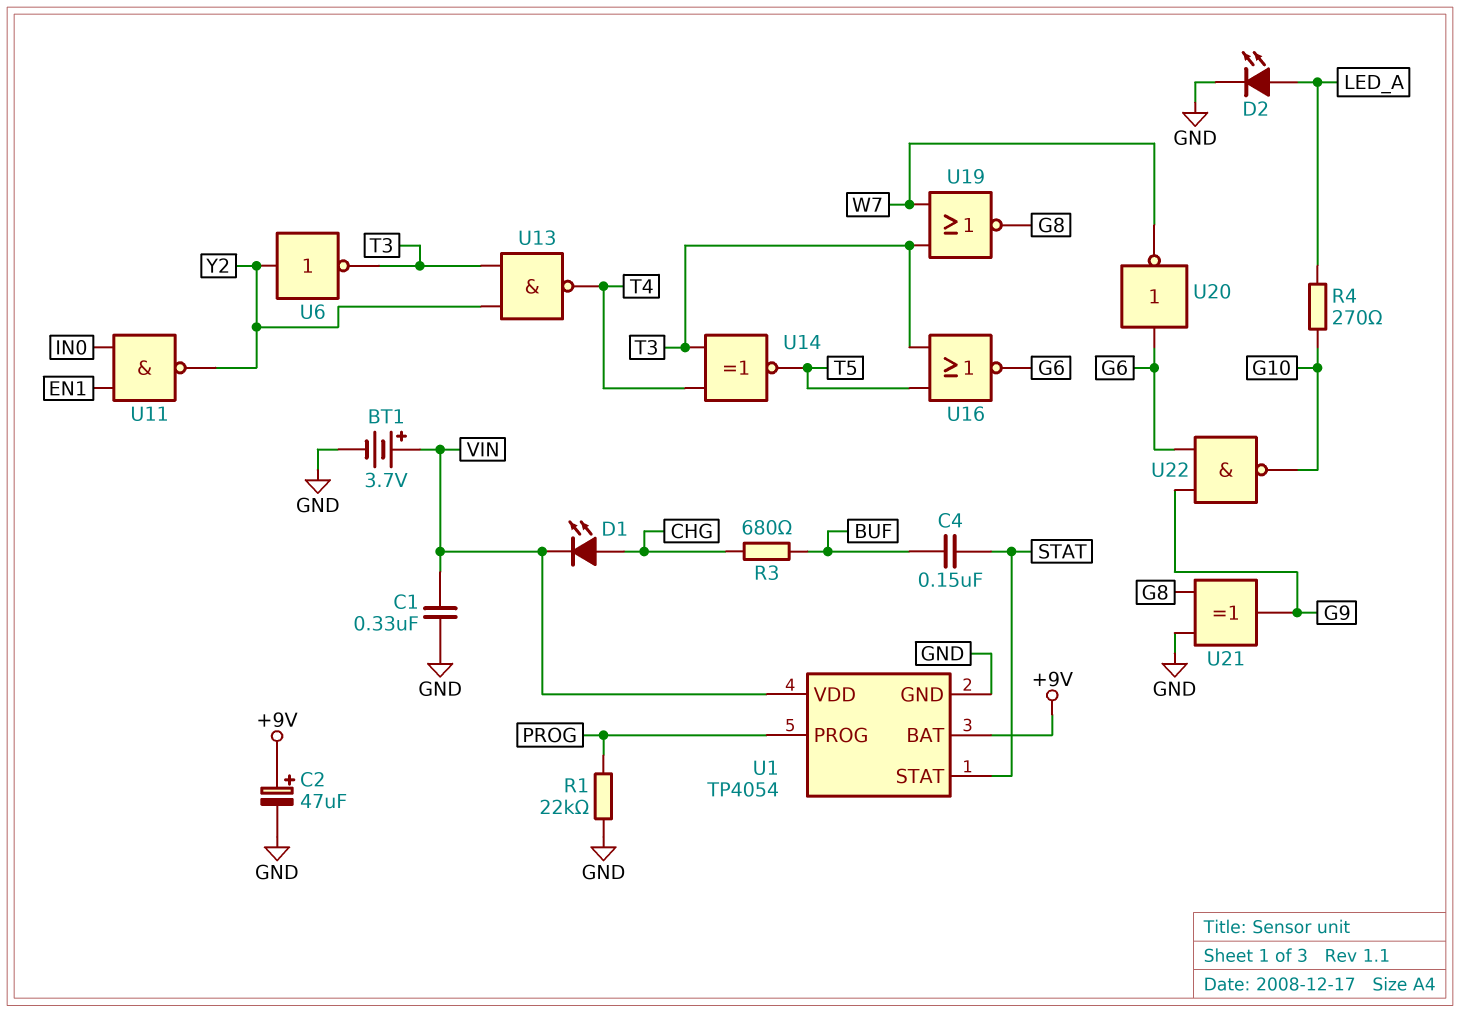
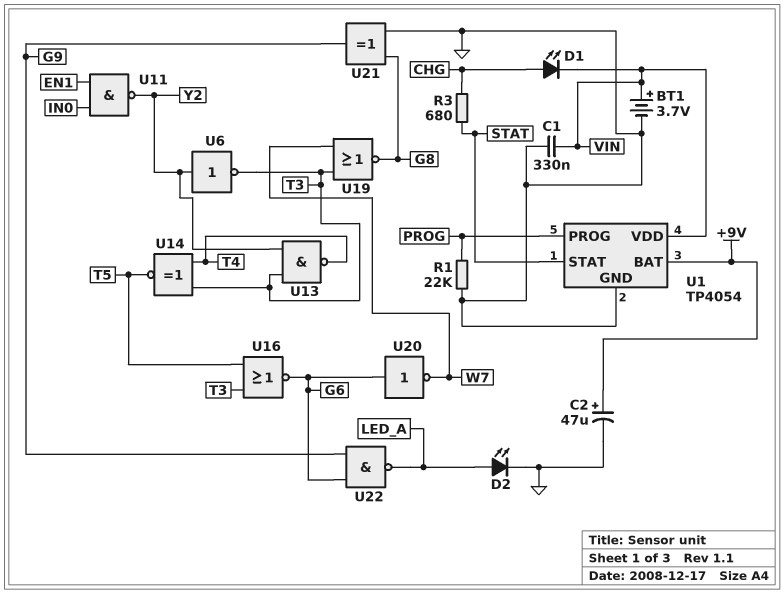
C4: 150nF (BUF, STAT) -> none
R3: 680 (BUF, CHG) -> 680 (CHG, STAT)
R4: 270 (G10, LED_A) -> none
U22: NAND (in G6, in G9, out G10) -> NAND (in G6, in G9, out LED_A)

